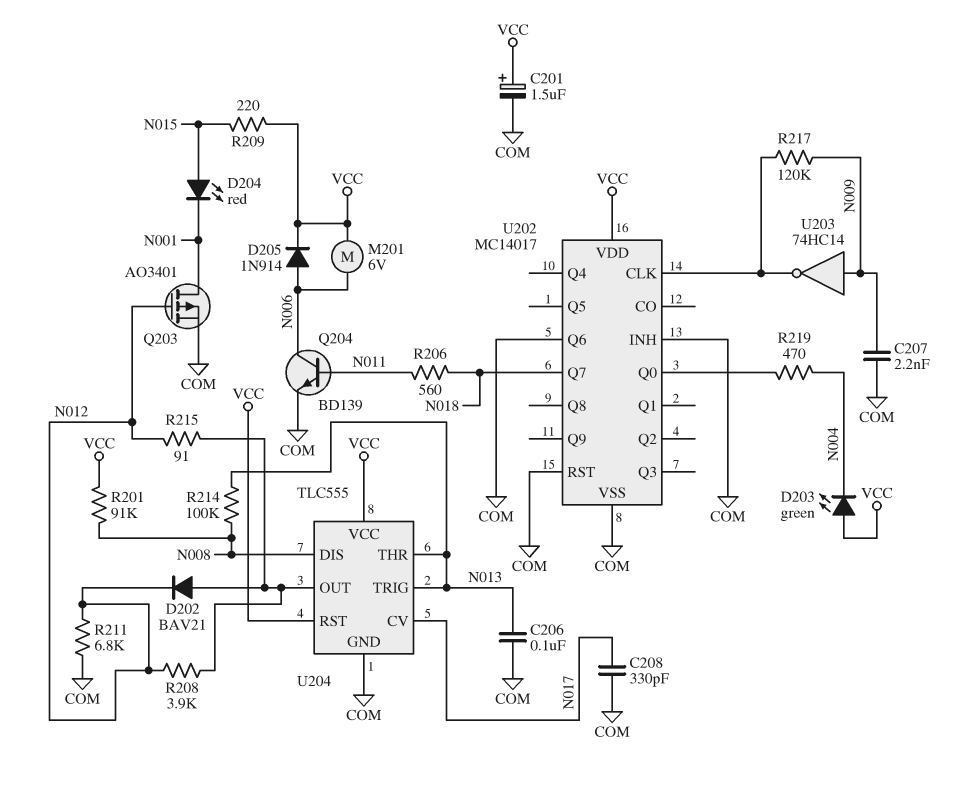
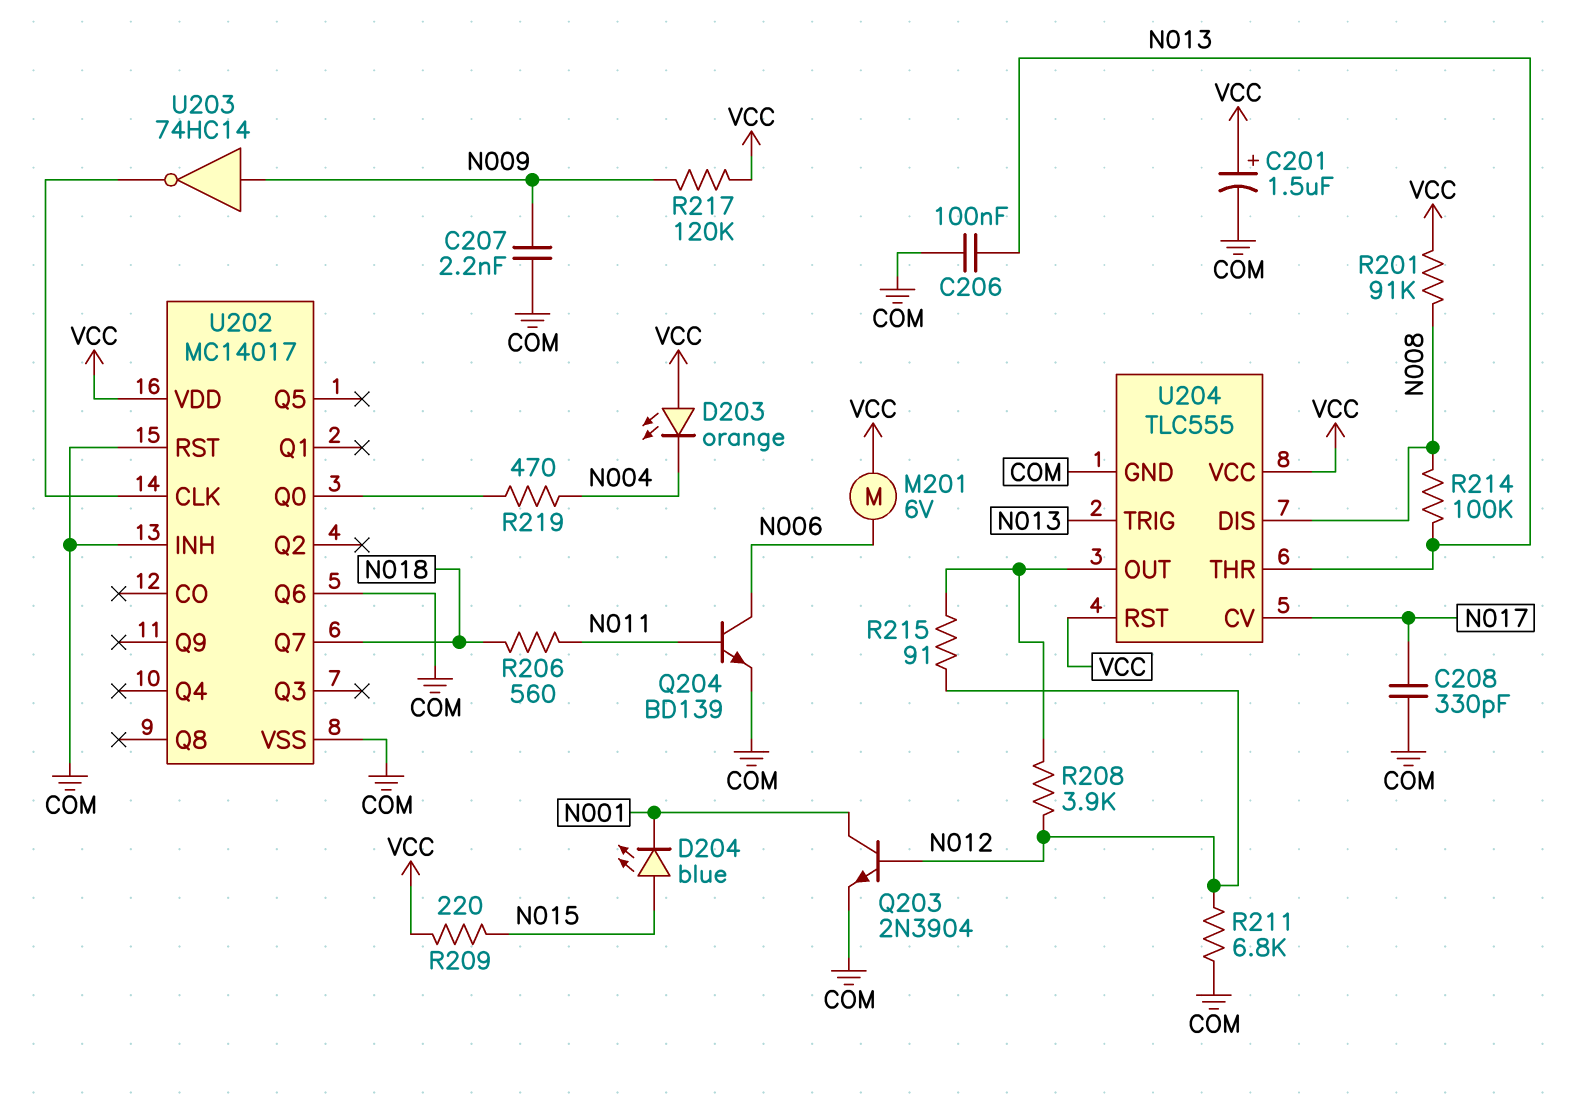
D202: diode BAV21 (A U204/OUT, K N012) -> none
D203: LED green (A VCC, K N004) -> LED orange (A VCC, K N004)
D204: LED red (A N015, K N001) -> LED blue (A N015, K N001)
D205: diode 1N914 (A N006, K VCC) -> none
Q203: PMOS AO3401 (G N012, D N001, S COM) -> NPN 2N3904 (B N012, C N001, E COM)
R217: 120k (N009, U202/CLK) -> 120k (N009, VCC)

